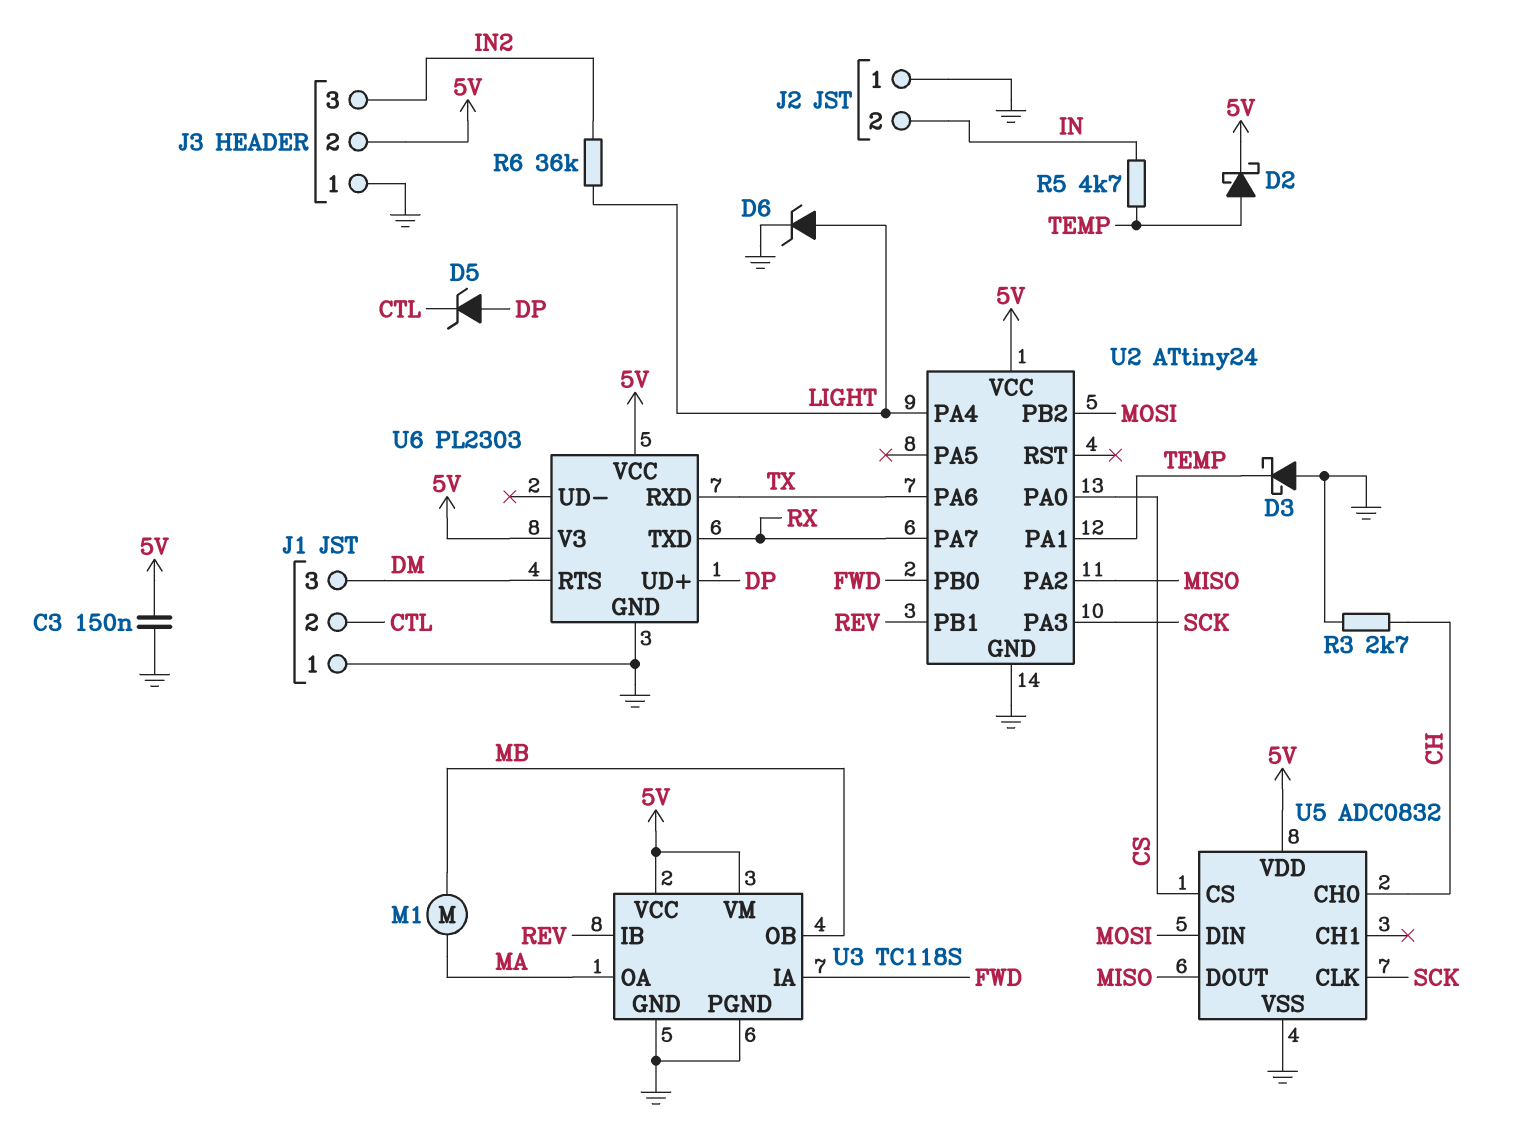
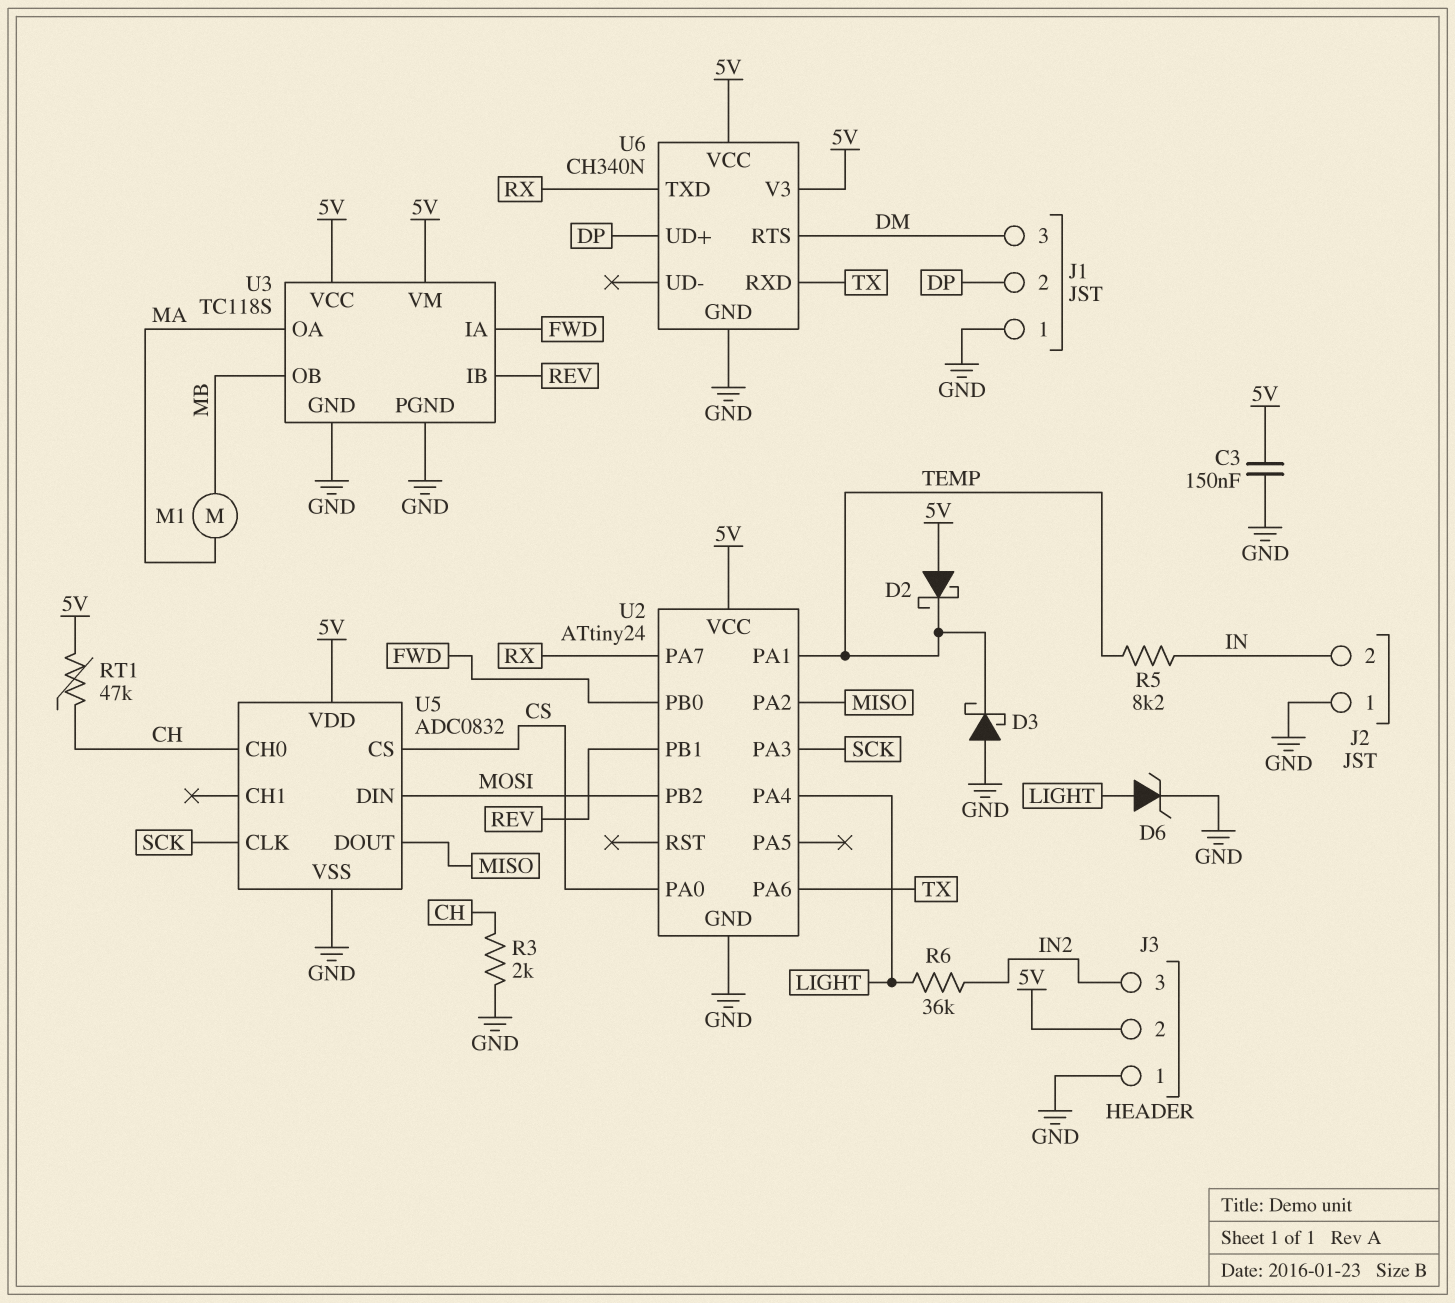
D2: schottky (A TEMP, K 5V) -> schottky (A 5V, K TEMP)
D5: zener (A DP, K CTL) -> none
J1 pin 2: CTL -> DP
R3: 2.7k (CH, GND) -> 2k (CH, GND)
R5: 4.7k (IN, TEMP) -> 8.2k (IN, TEMP)
RT1: none -> 47k (5V, CH)
U6: PL2303 -> CH340N

